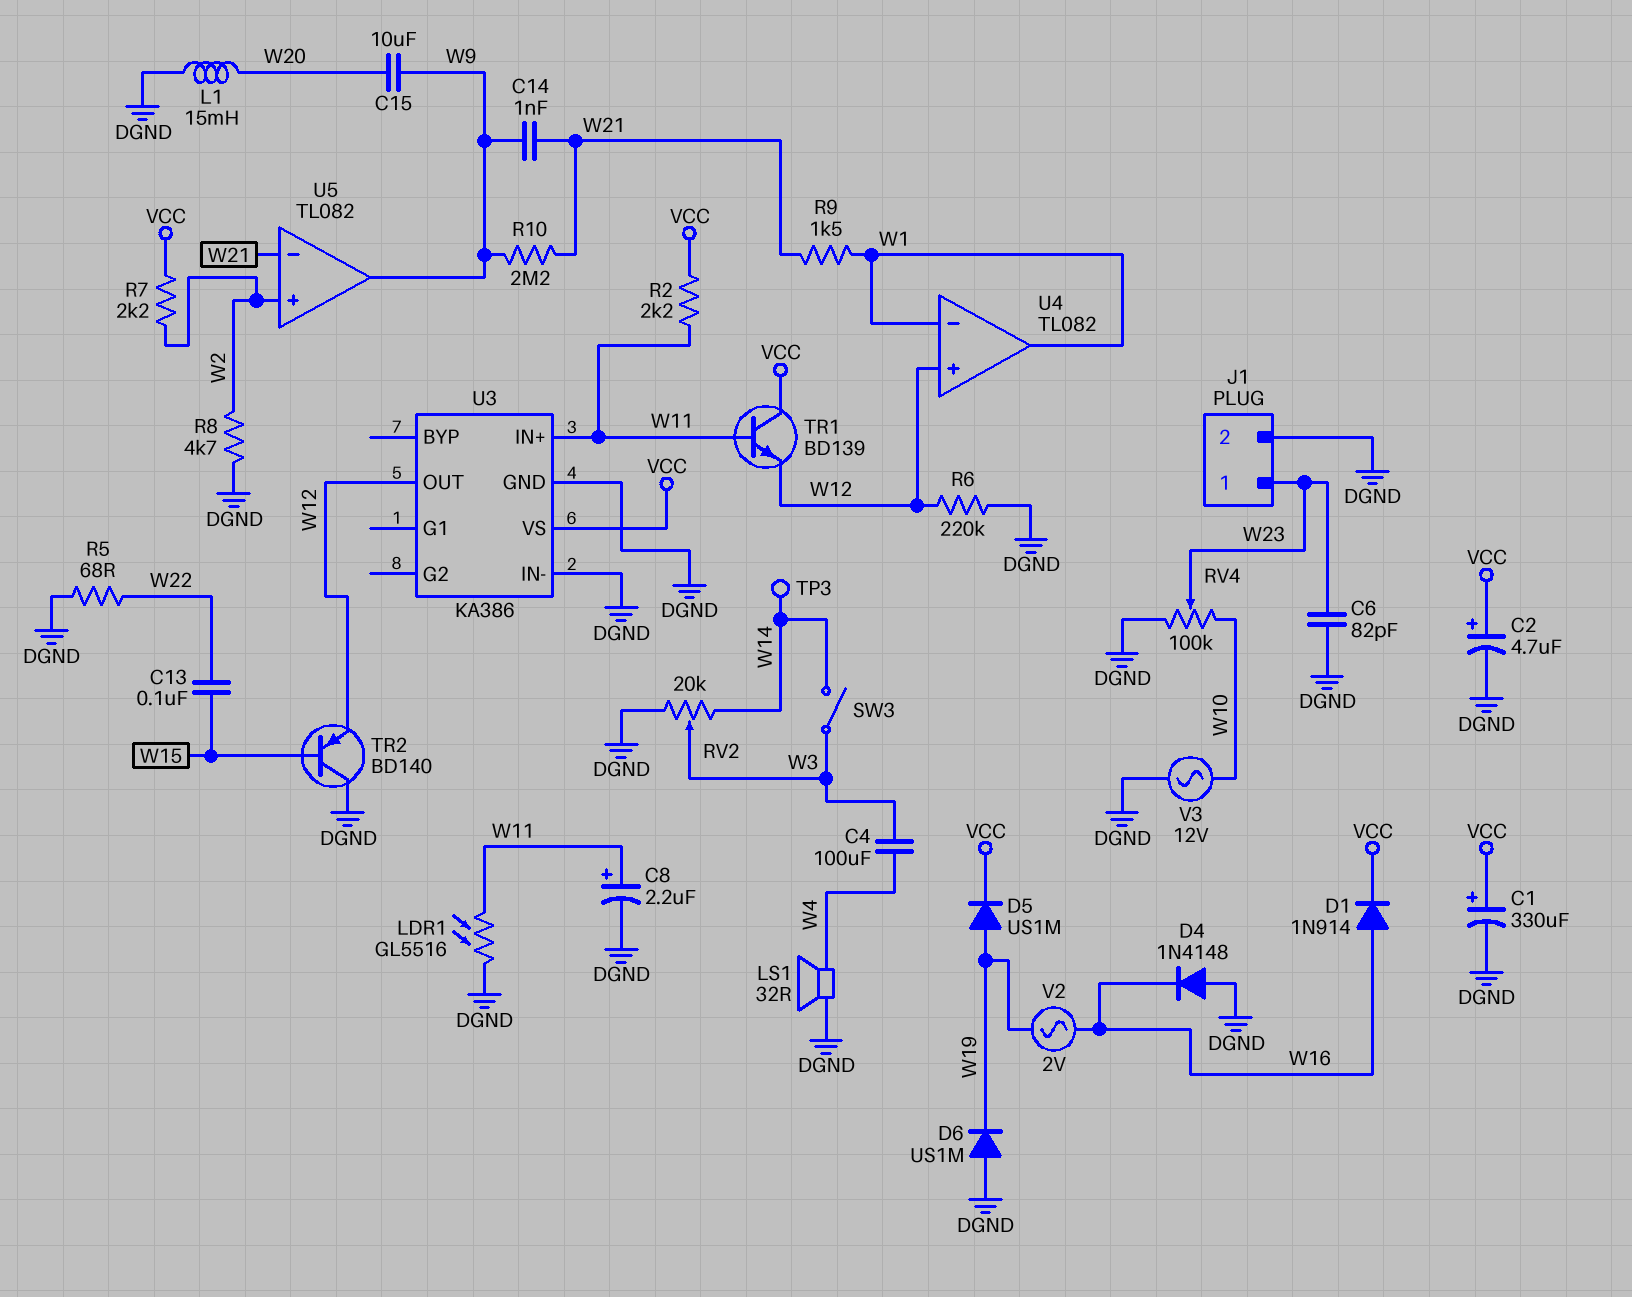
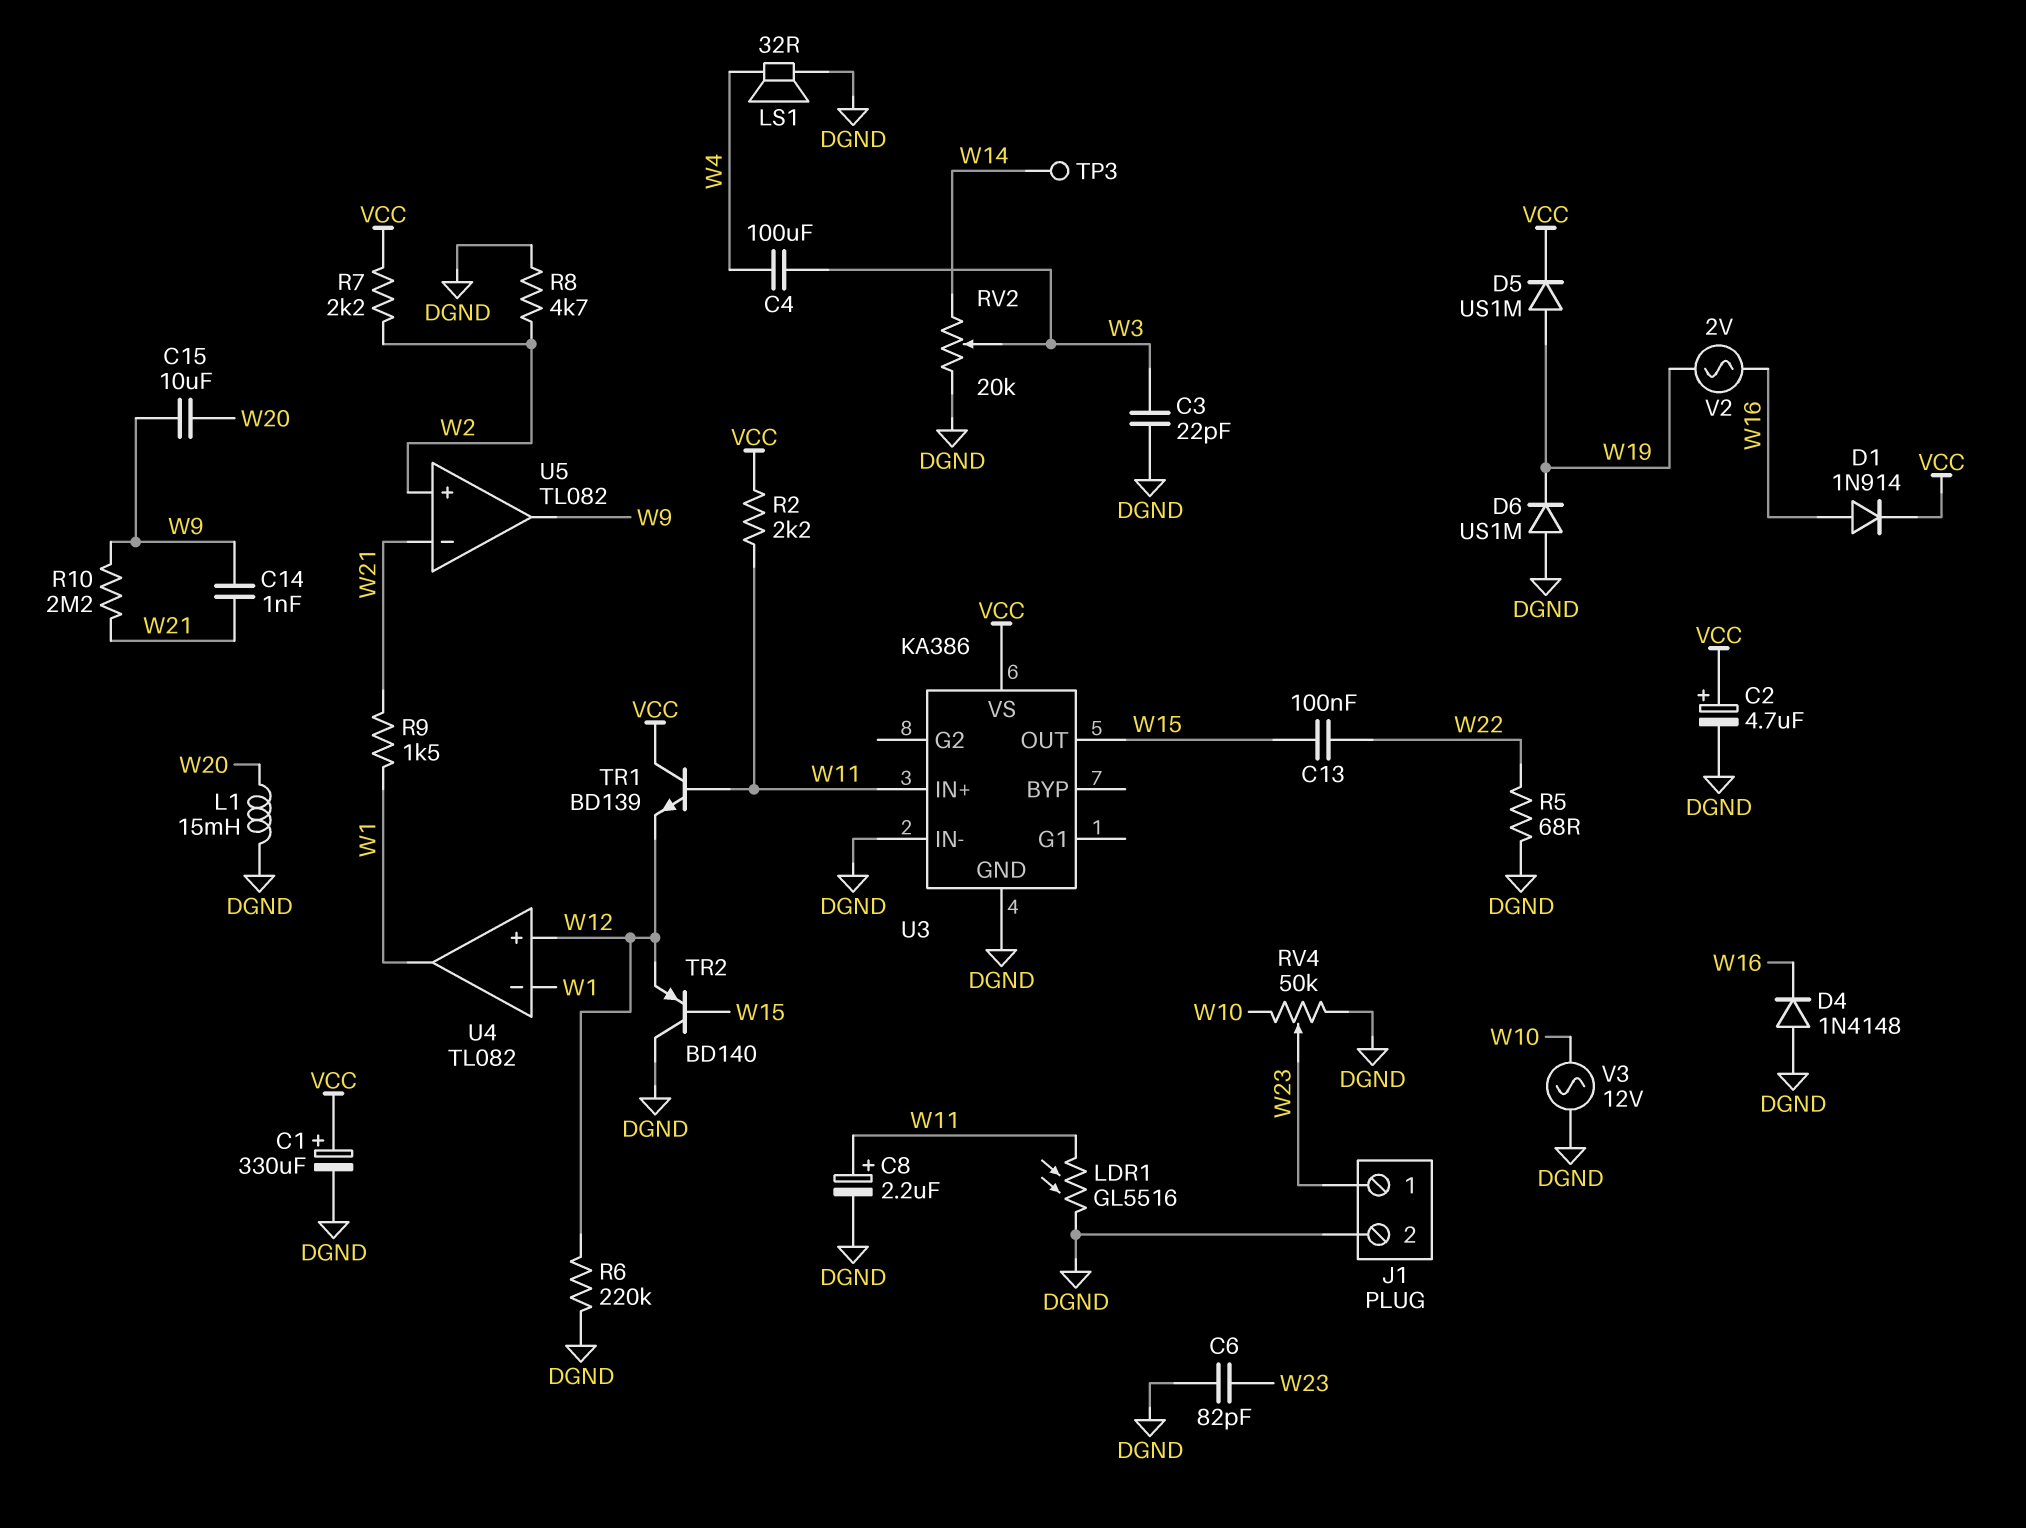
C3: none -> 22pF (DGND, W3)
RV4: 100k (DGND, W10, wiper W23) -> 50k (DGND, W10, wiper W23)
SW3: switch (W3, W14) -> none
U3 pin OUT: W12 -> W15

